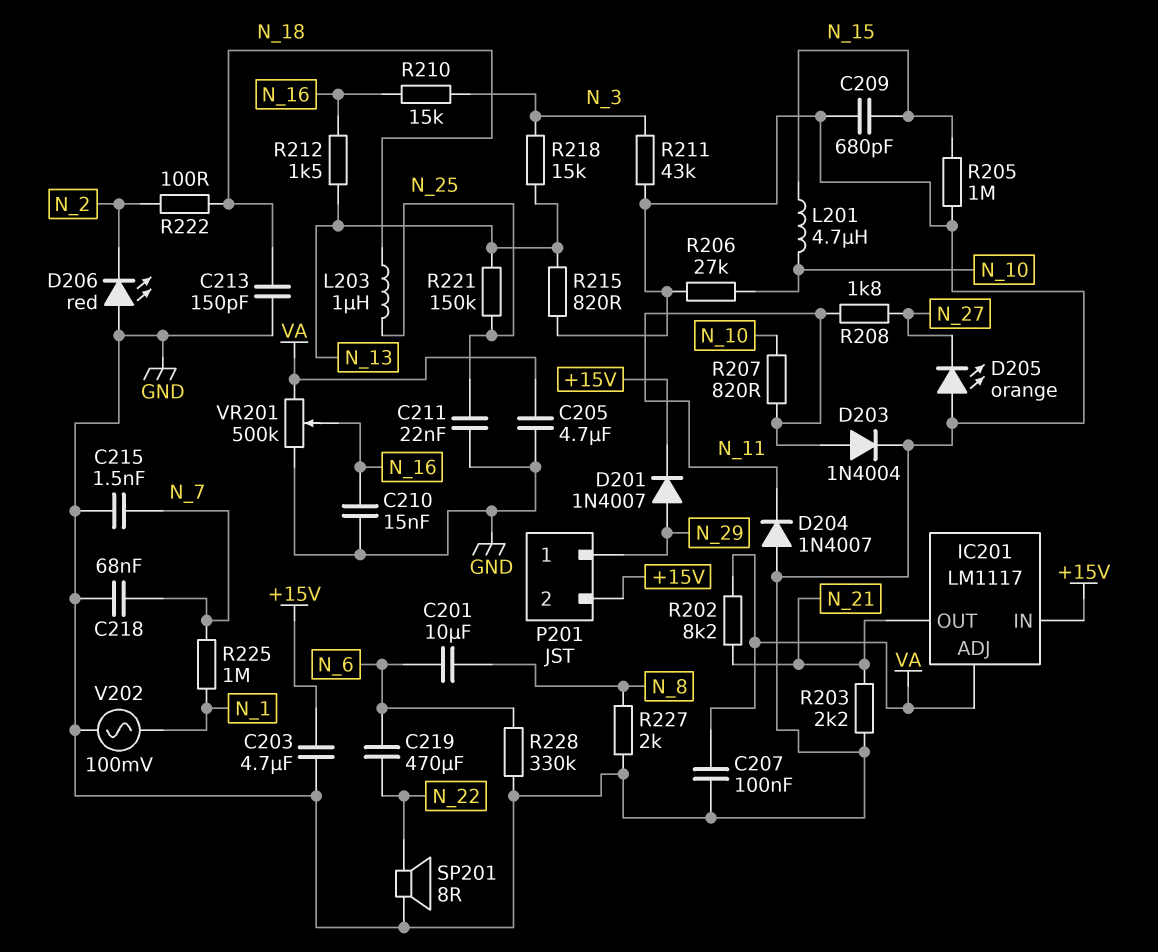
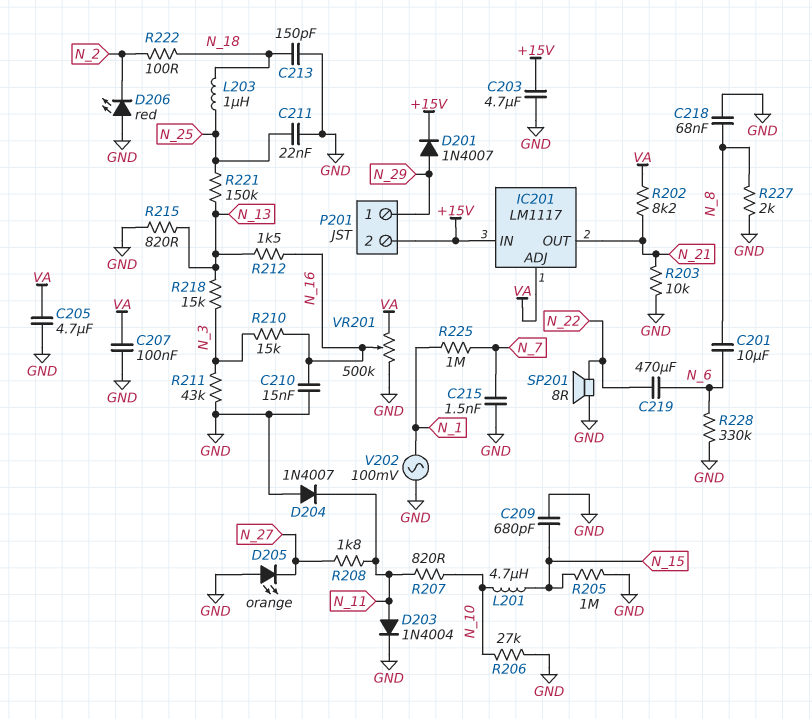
C218: 68nF (GND, N_7) -> 68nF (GND, N_8)
R203: 2.2k (GND, N_21) -> 10k (GND, N_21)

